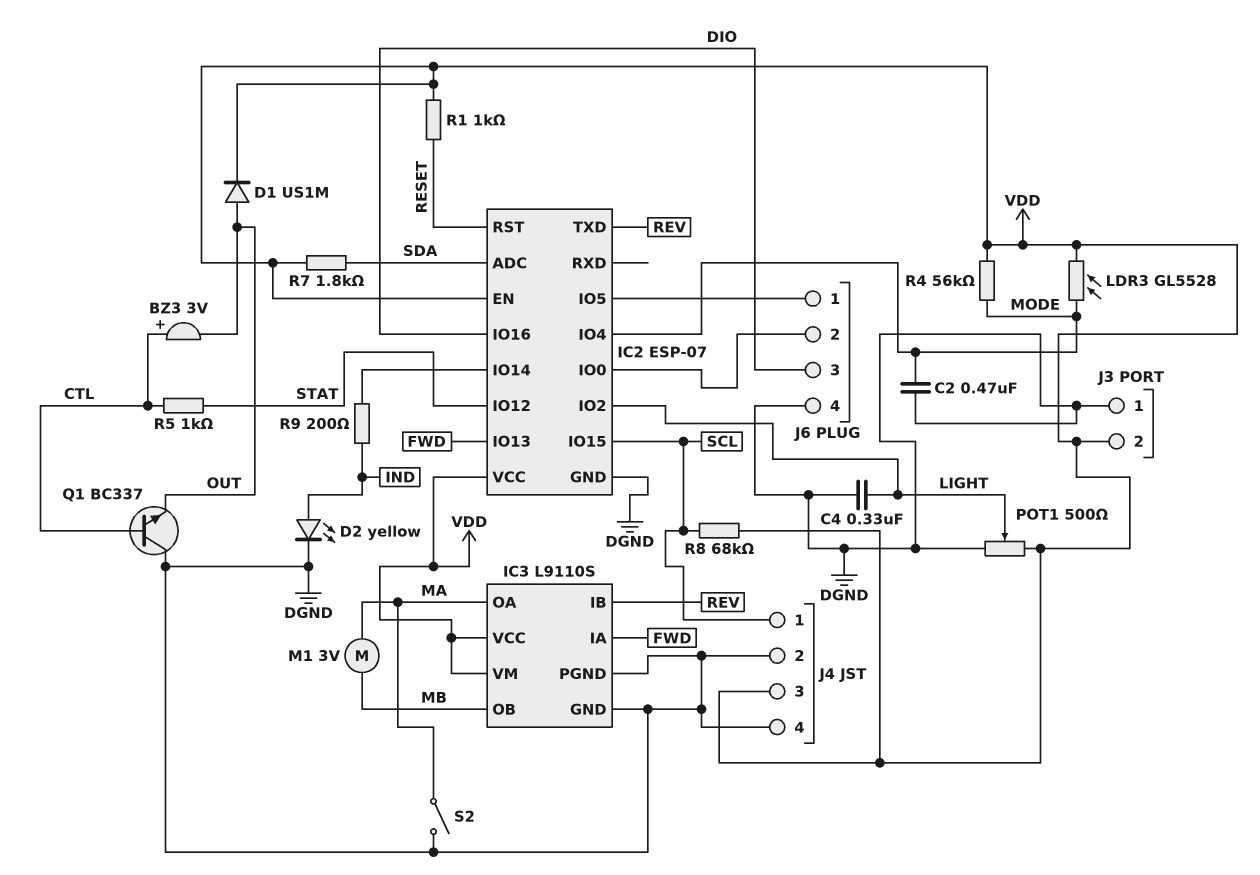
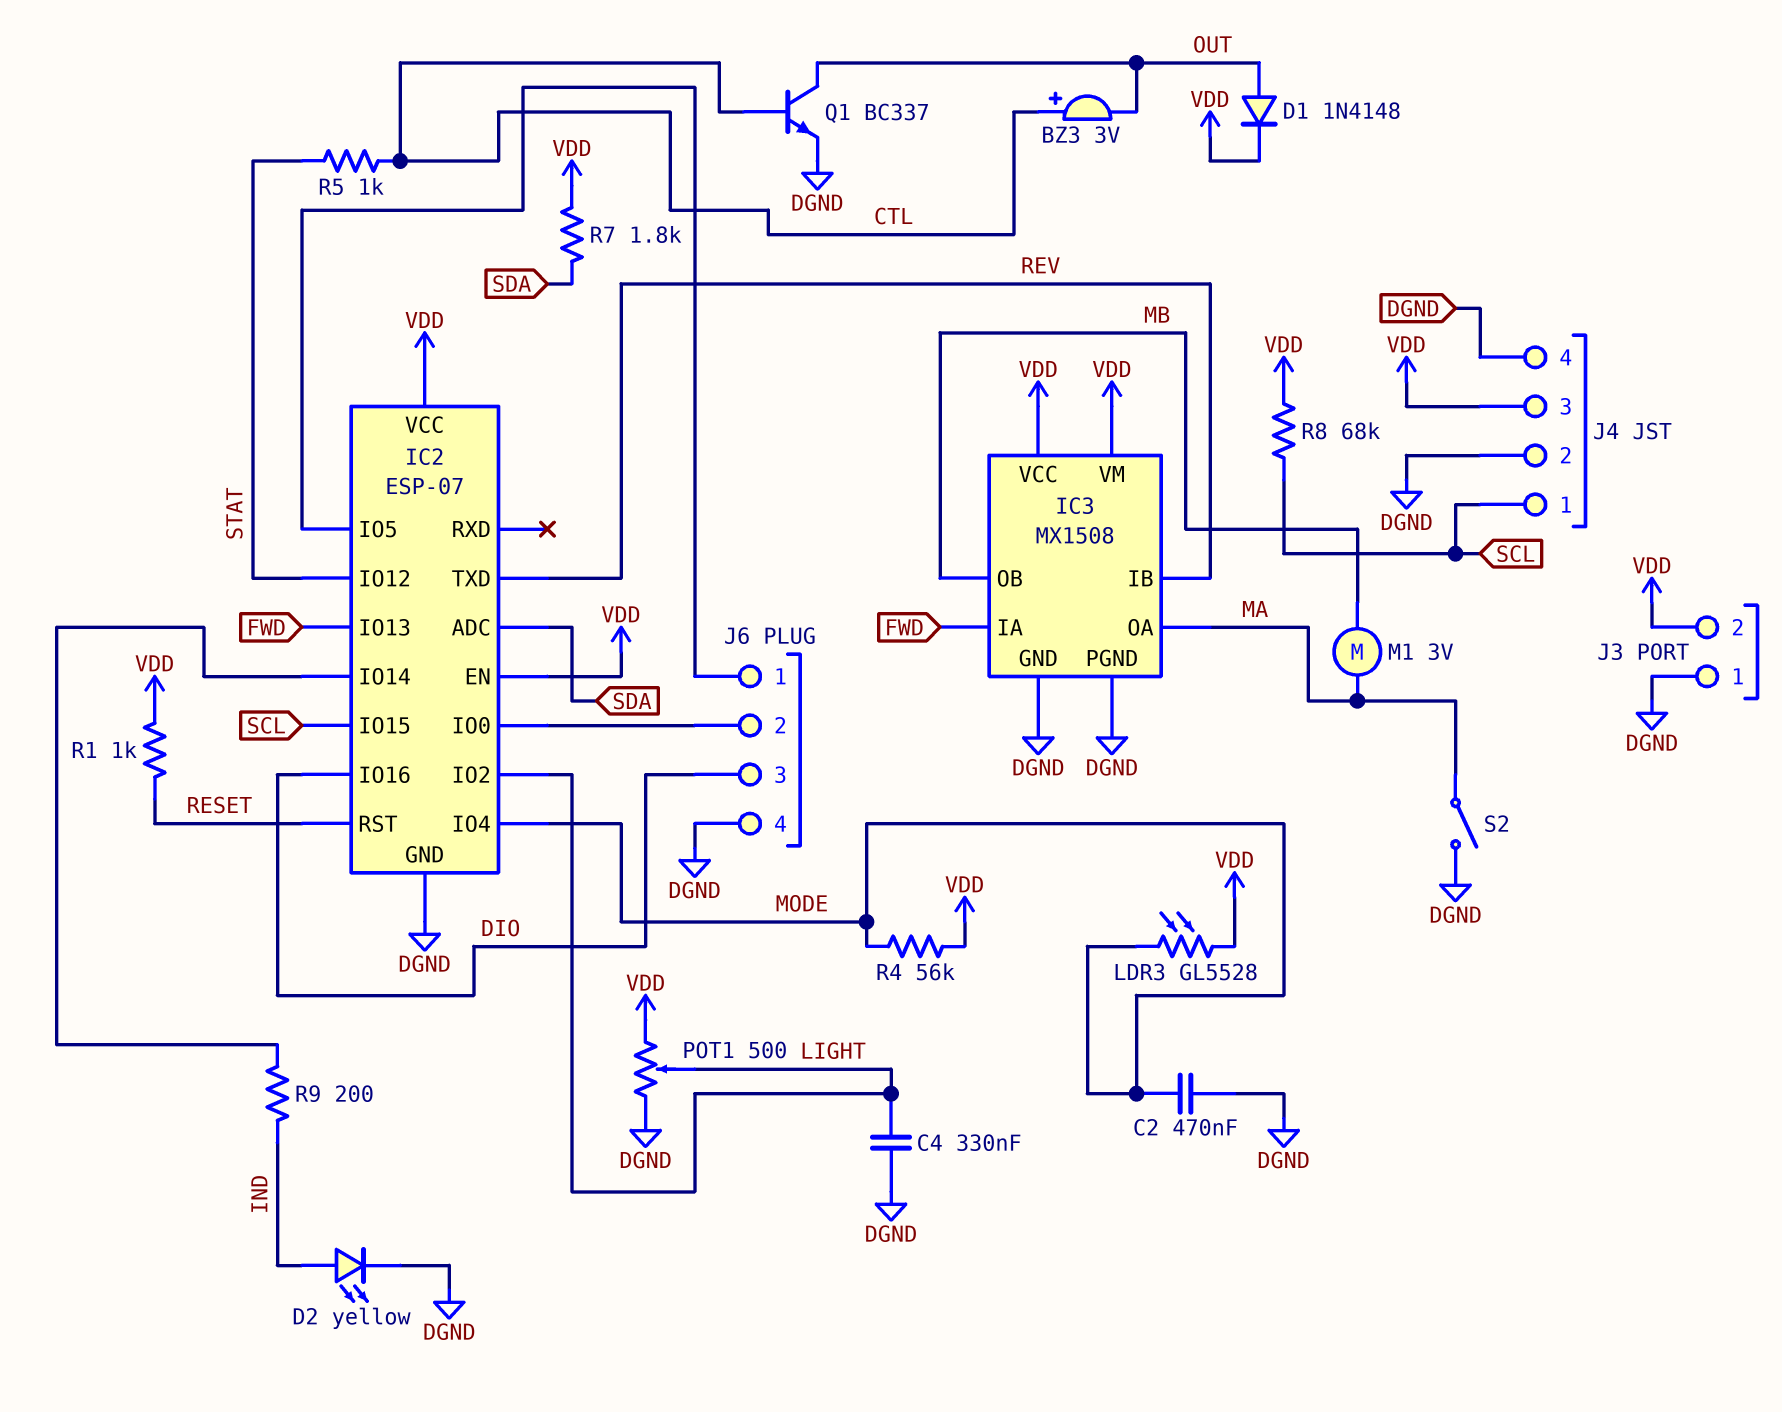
D1: diode US1M (A OUT, K VDD) -> diode 1N4148 (A OUT, K VDD)
IC3: L9110S -> MX1508
Q1: NPN BC337 (B CTL, C DGND, E OUT) -> NPN BC337 (B CTL, C OUT, E DGND)

